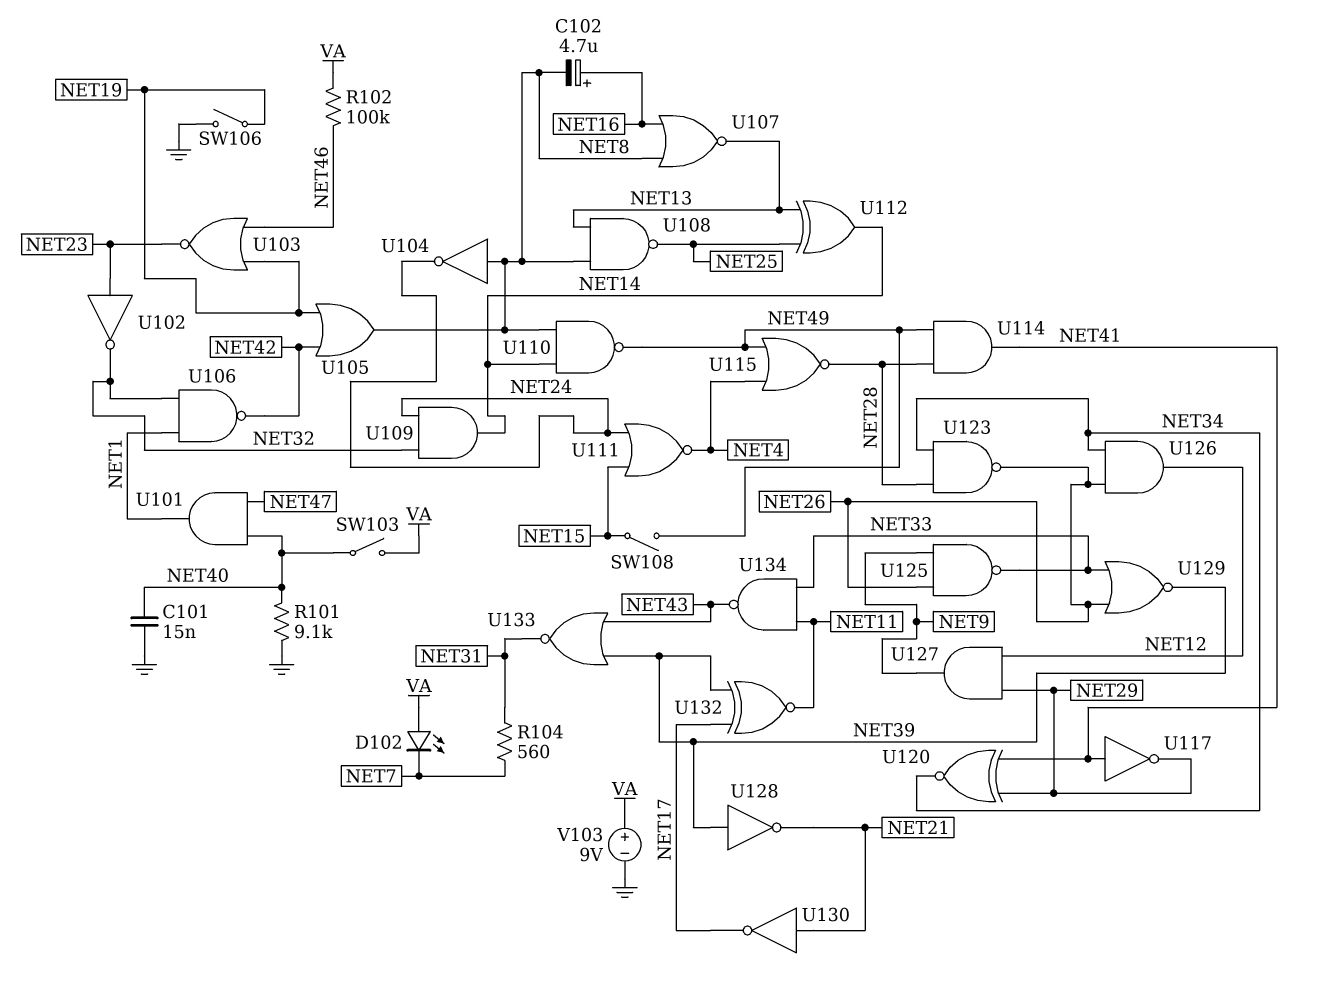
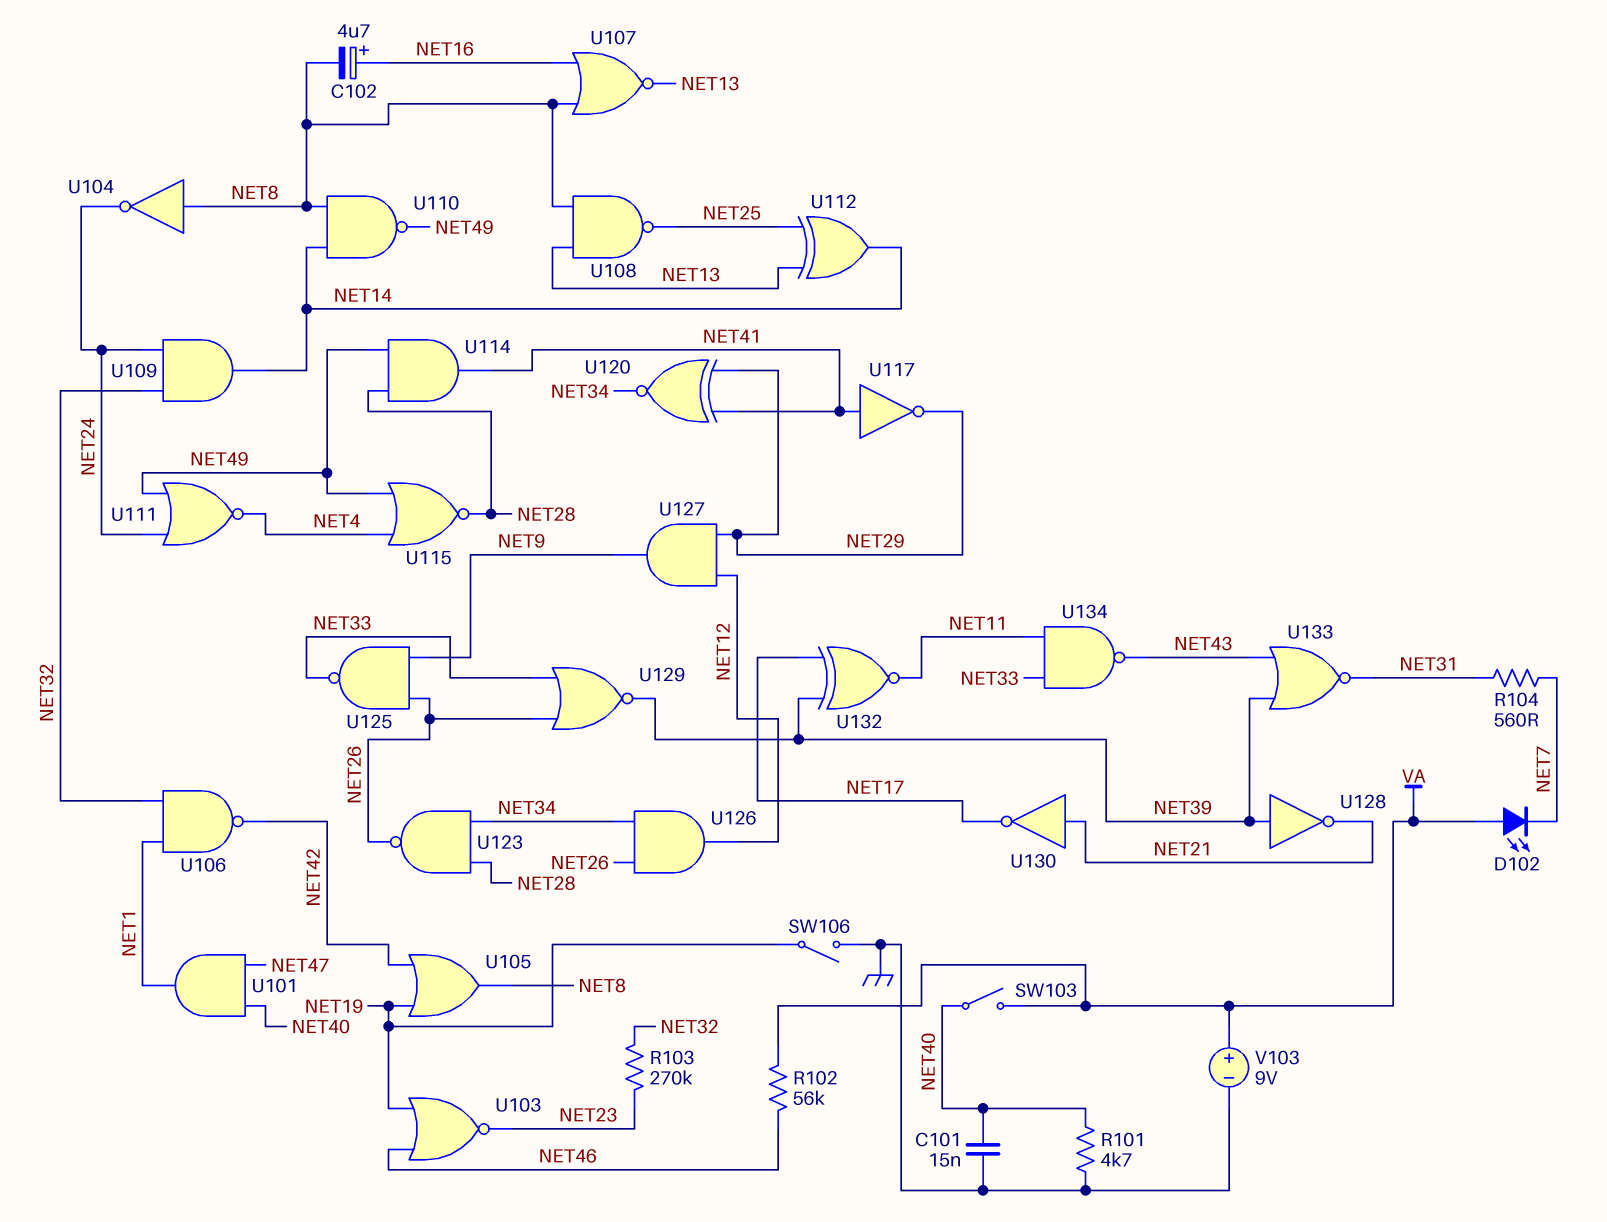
R101: 9.1k (GND, NET40) -> 4.7k (GND, NET40)
R102: 100k (NET46, VA) -> 56k (NET46, VA)
R103: none -> 270k (NET23, NET32)
SW108: switch (NET15, NET49) -> none
U102: NOT (in NET23, out NET32) -> none
U111: NOR (in NET15, in NET24, out NET4) -> NOR (in NET24, in NET49, out NET4)

